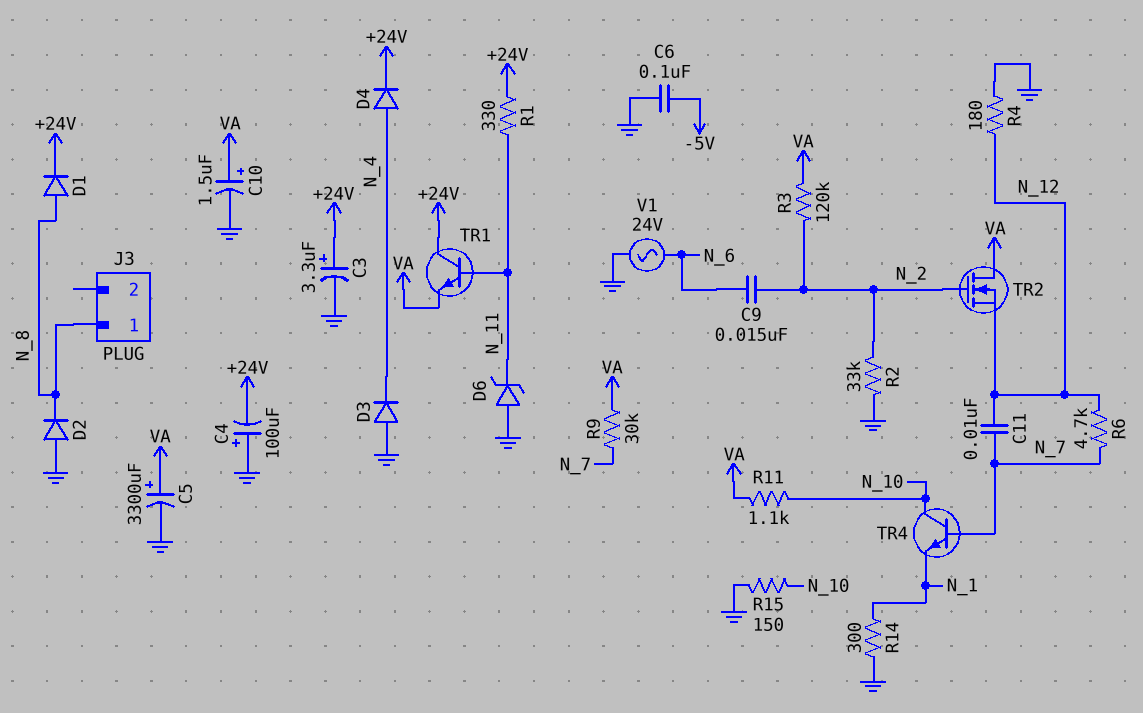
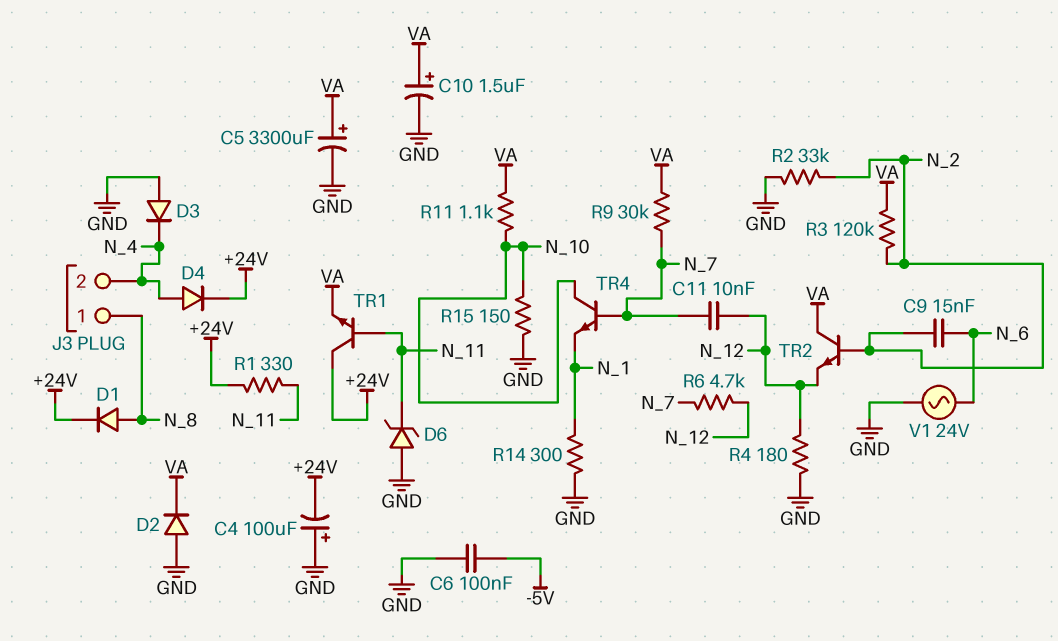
C3: 3.3uF (plus +24V, minus GND) -> none
D2: diode (A GND, K N_8) -> diode (A GND, K VA)
J3 pin 2: none -> N_4
TR2: NMOS (G N_2, D VA, S N_12) -> NPN (B N_2, C VA, E N_12)

